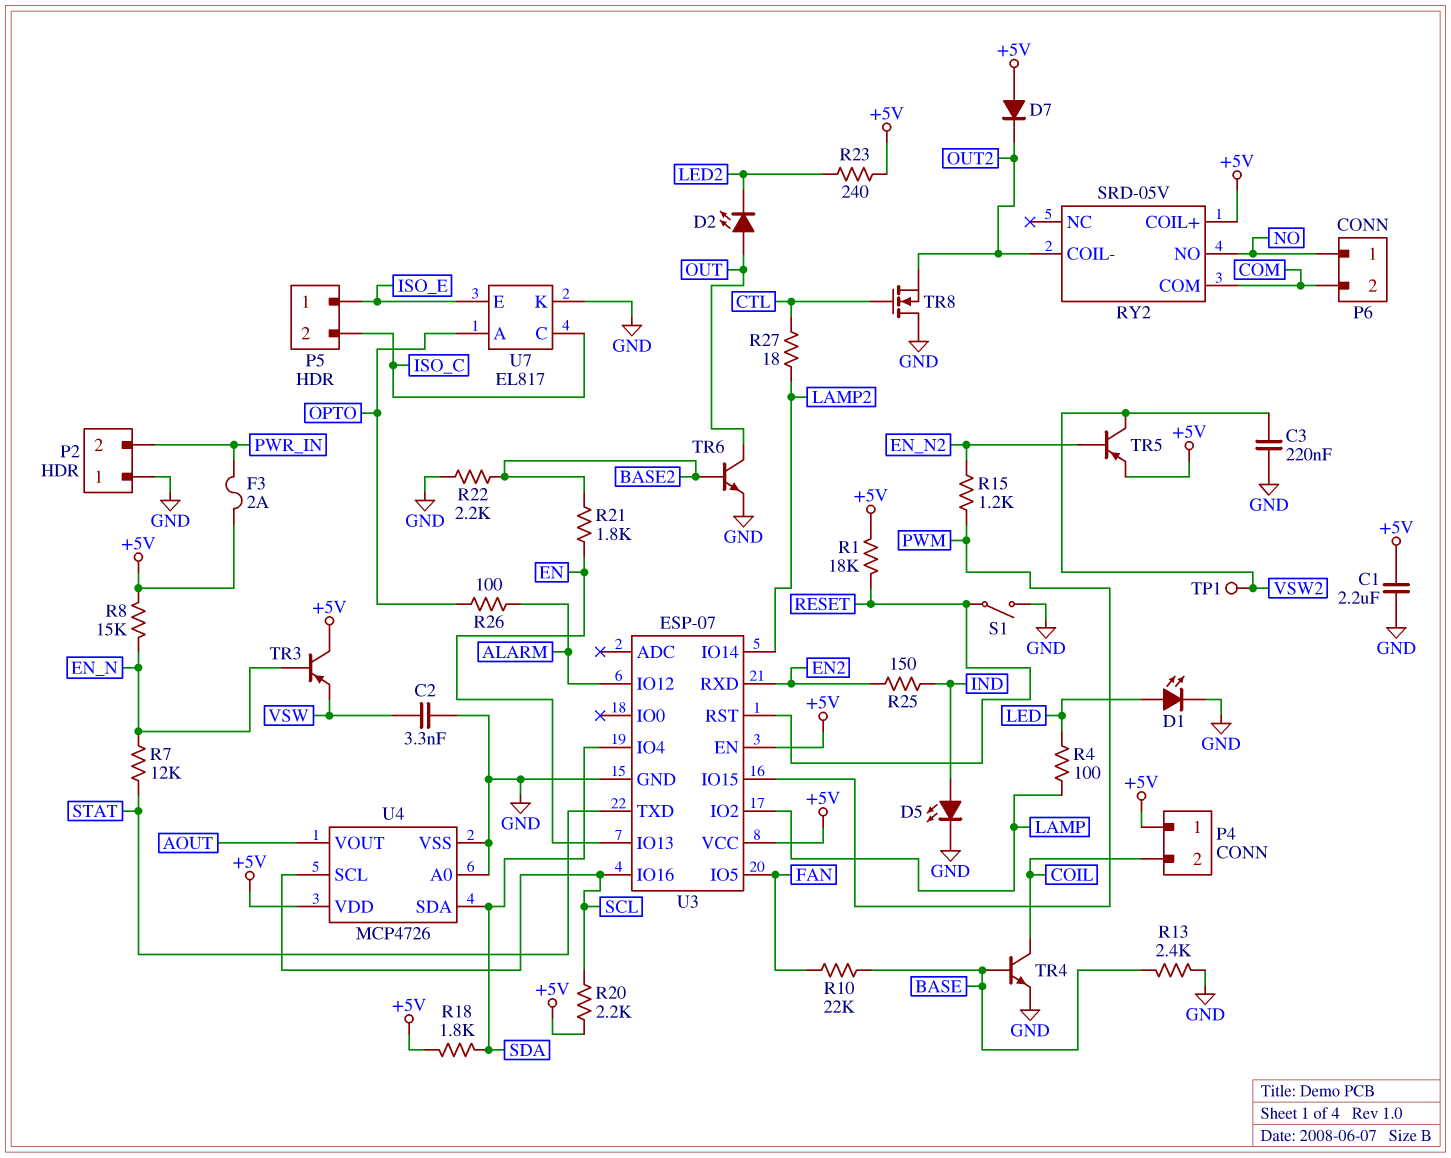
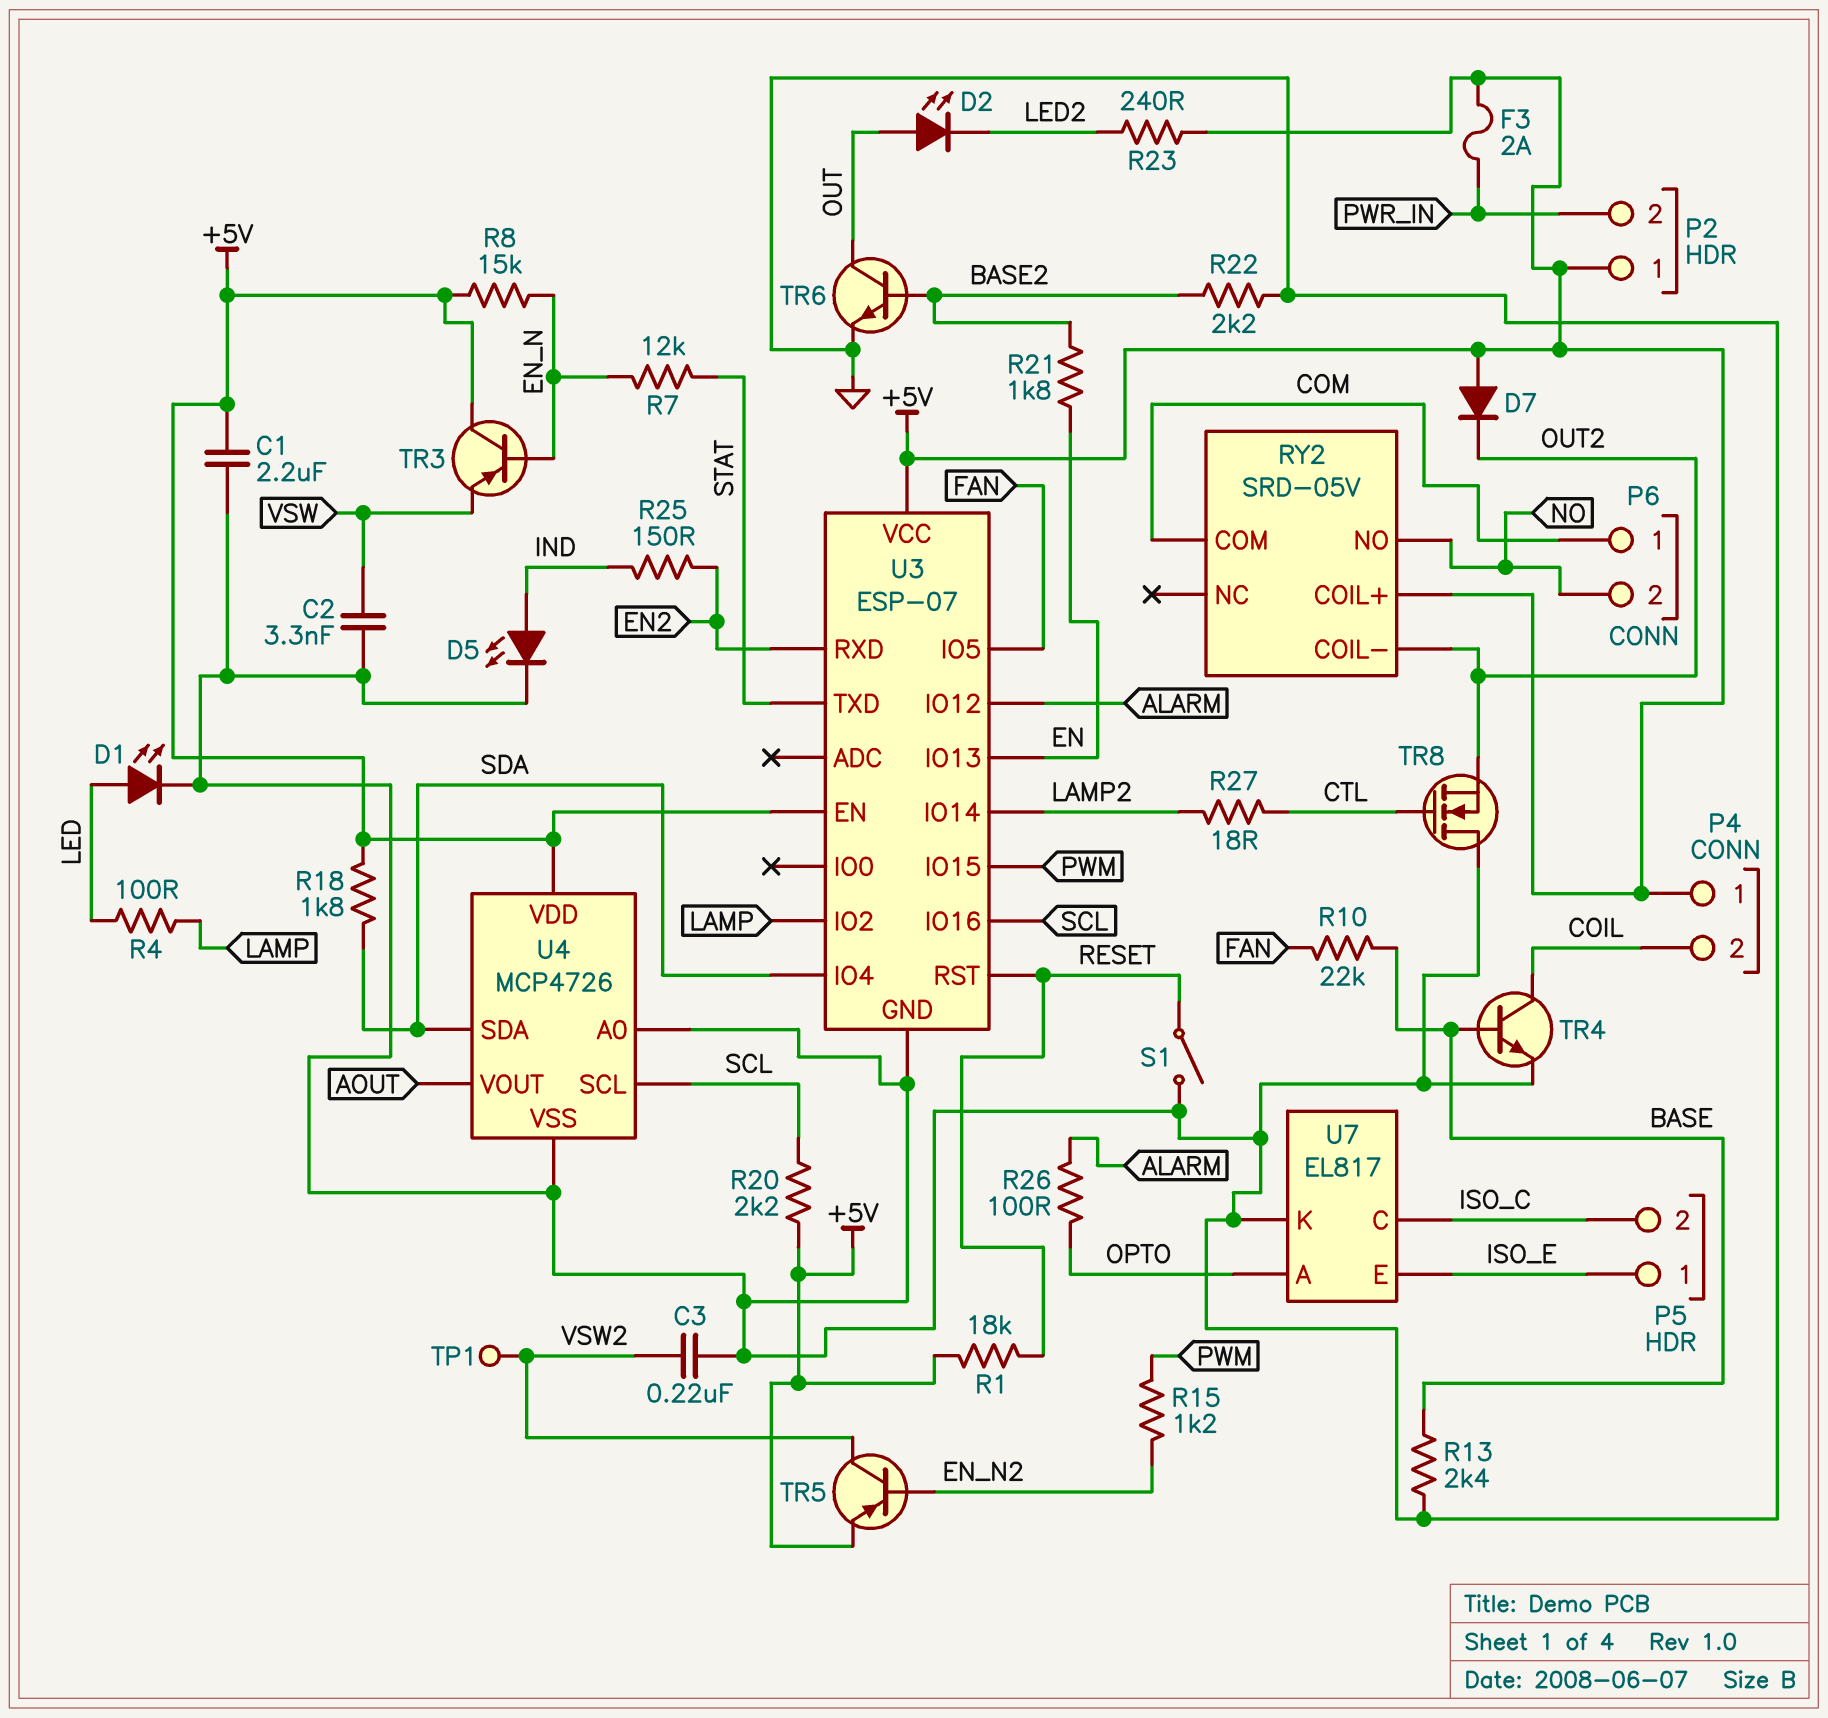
P2 pin 1: GND -> +5V
P6 pin 1: NO -> COM
P6 pin 2: COM -> NO

